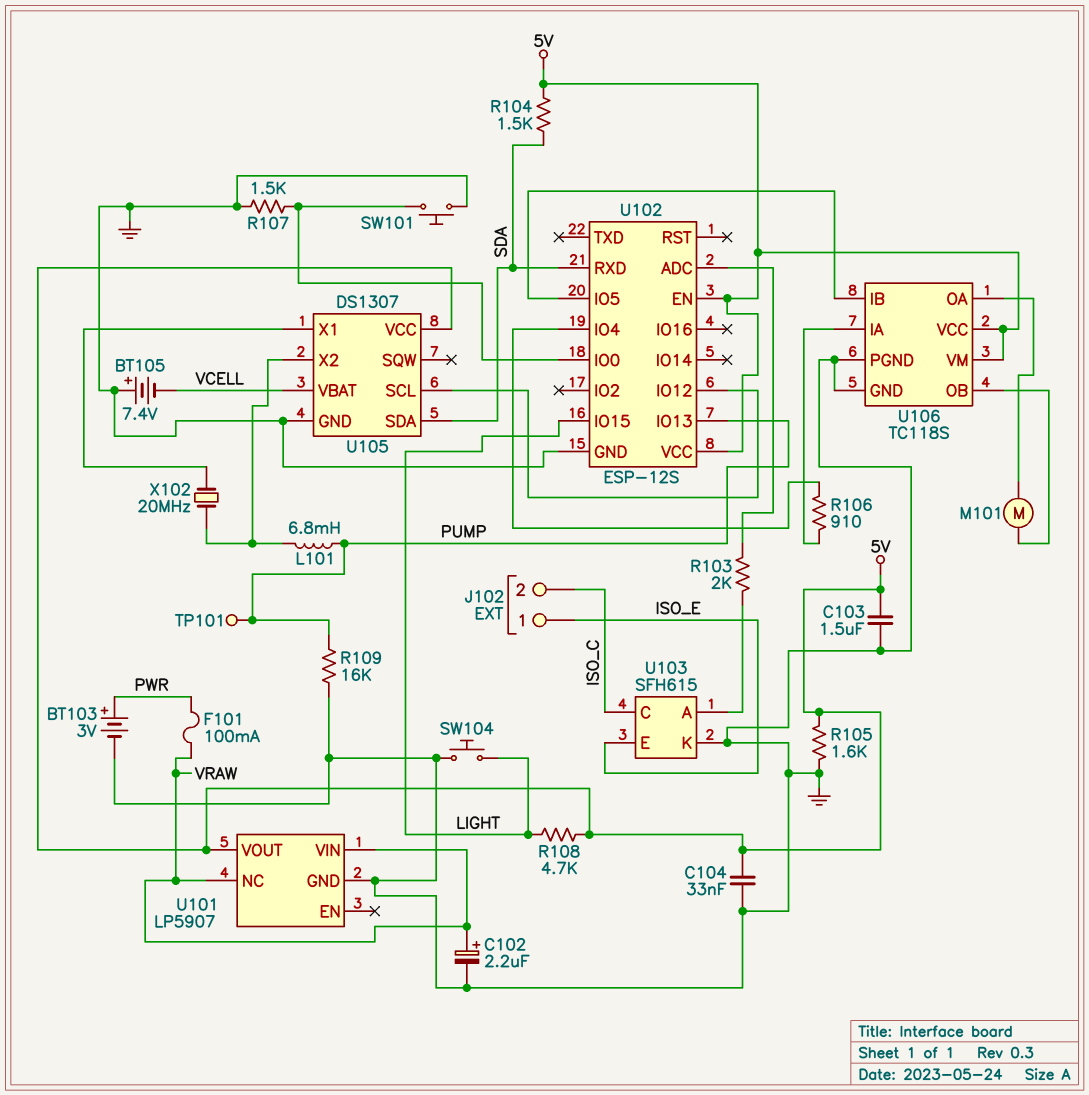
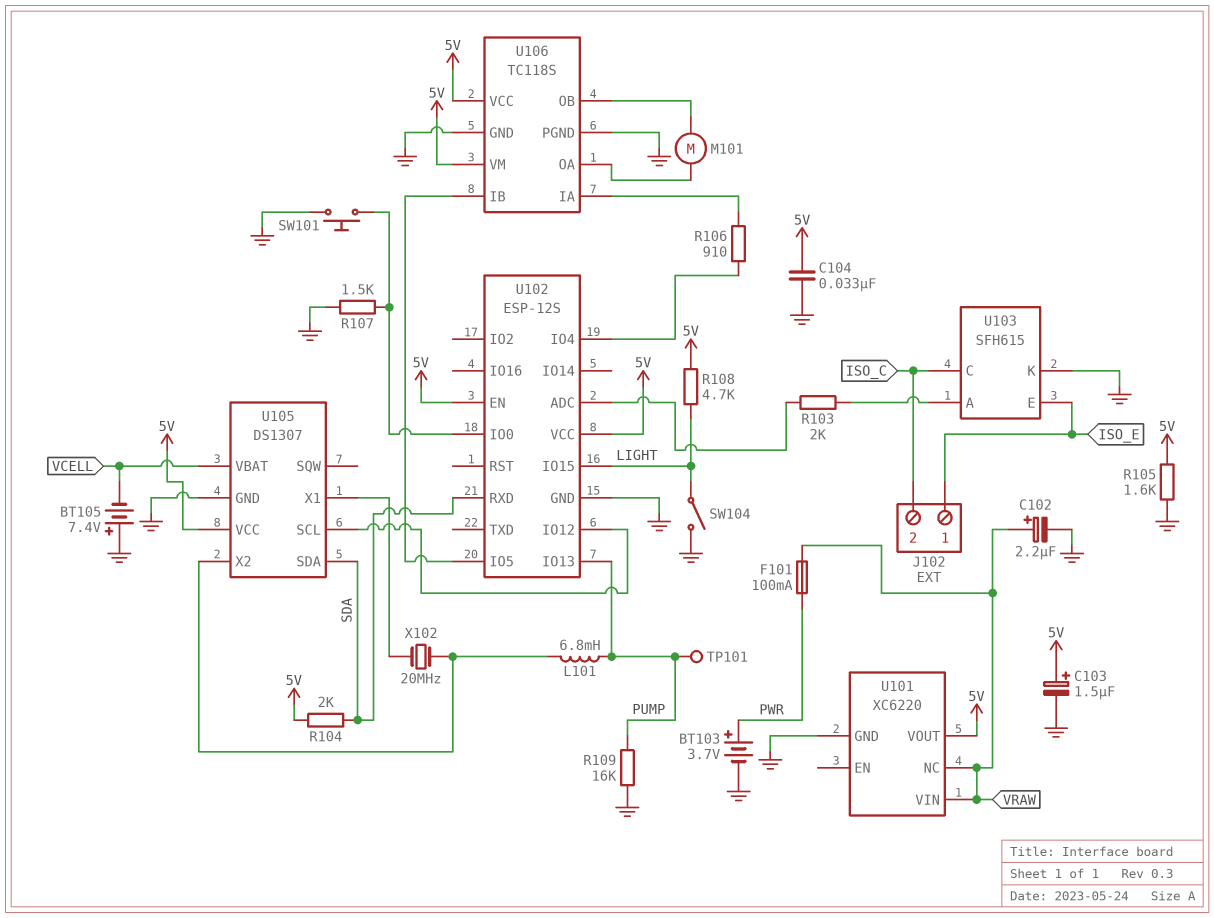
BT103: 3V (plus PWR, minus GND) -> 3.7V (plus PWR, minus GND)
C103: 1.5uF (5V, GND) -> 1.5uF (plus 5V, minus GND)
R104: 1.5k (5V, SDA) -> 2k (5V, SDA)
SW104: button (GND, LIGHT) -> switch (GND, LIGHT)
U101: LP5907 -> XC6220

